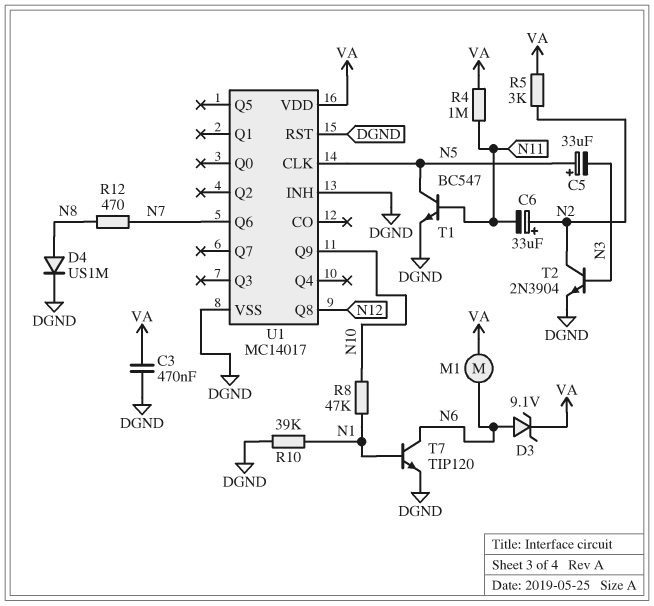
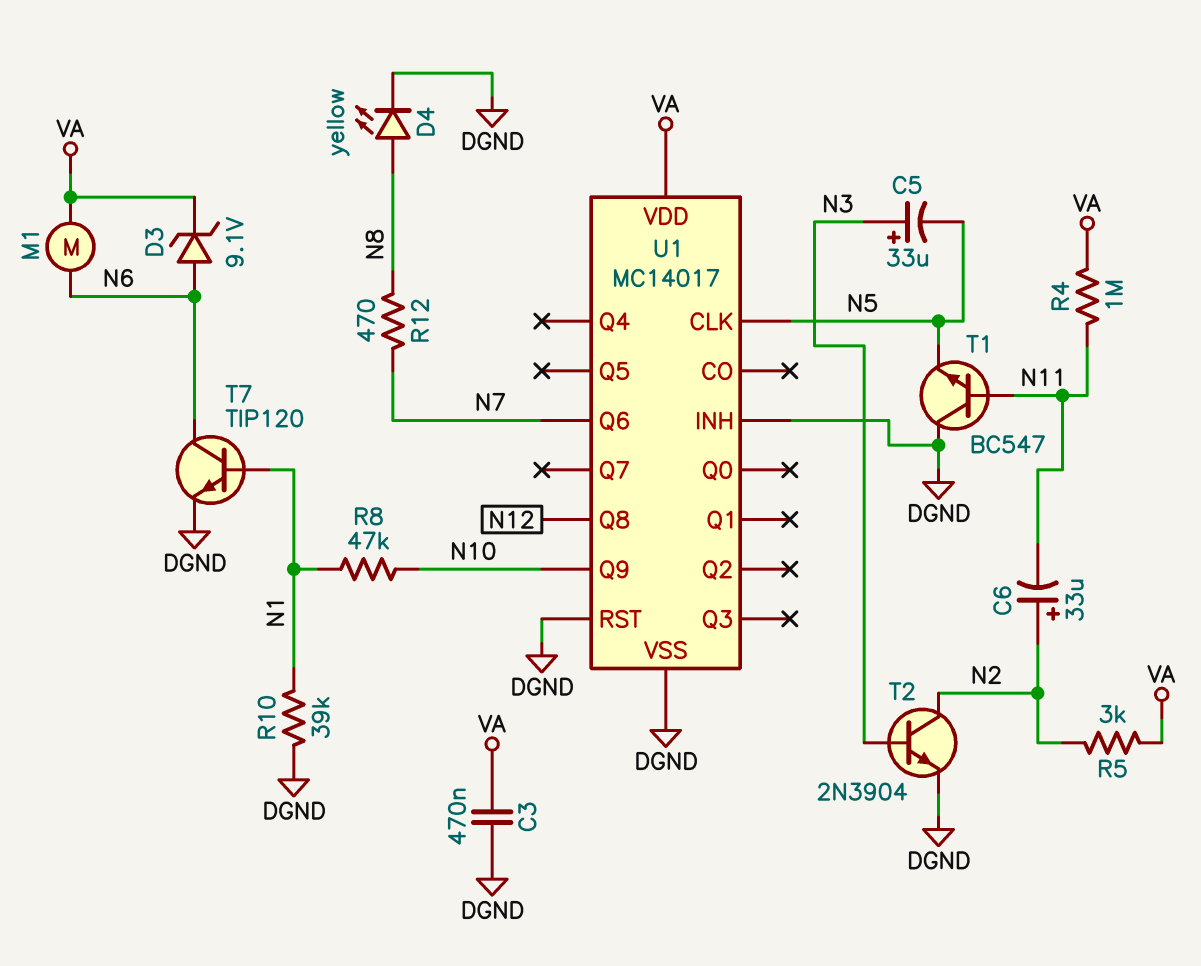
C5: 33uF (plus N5, minus N3) -> 33uF (plus N3, minus N5)
D4: diode US1M (A N8, K DGND) -> LED yellow (A N8, K DGND)
T1: NPN BC547 (B N11, C N5, E DGND) -> NPN BC547 (B N11, C DGND, E N5)

